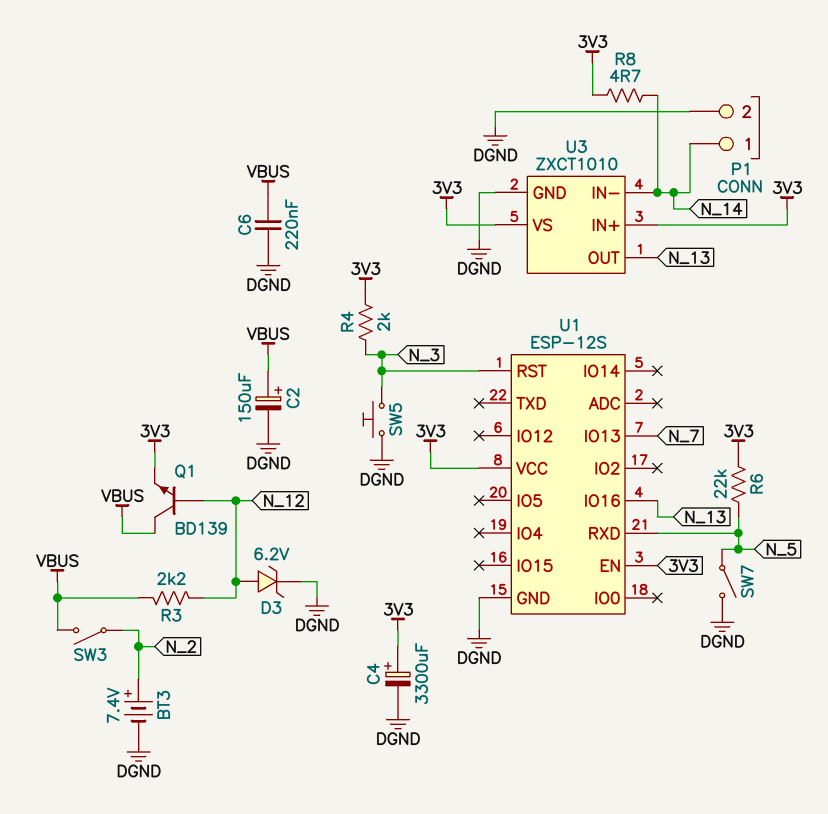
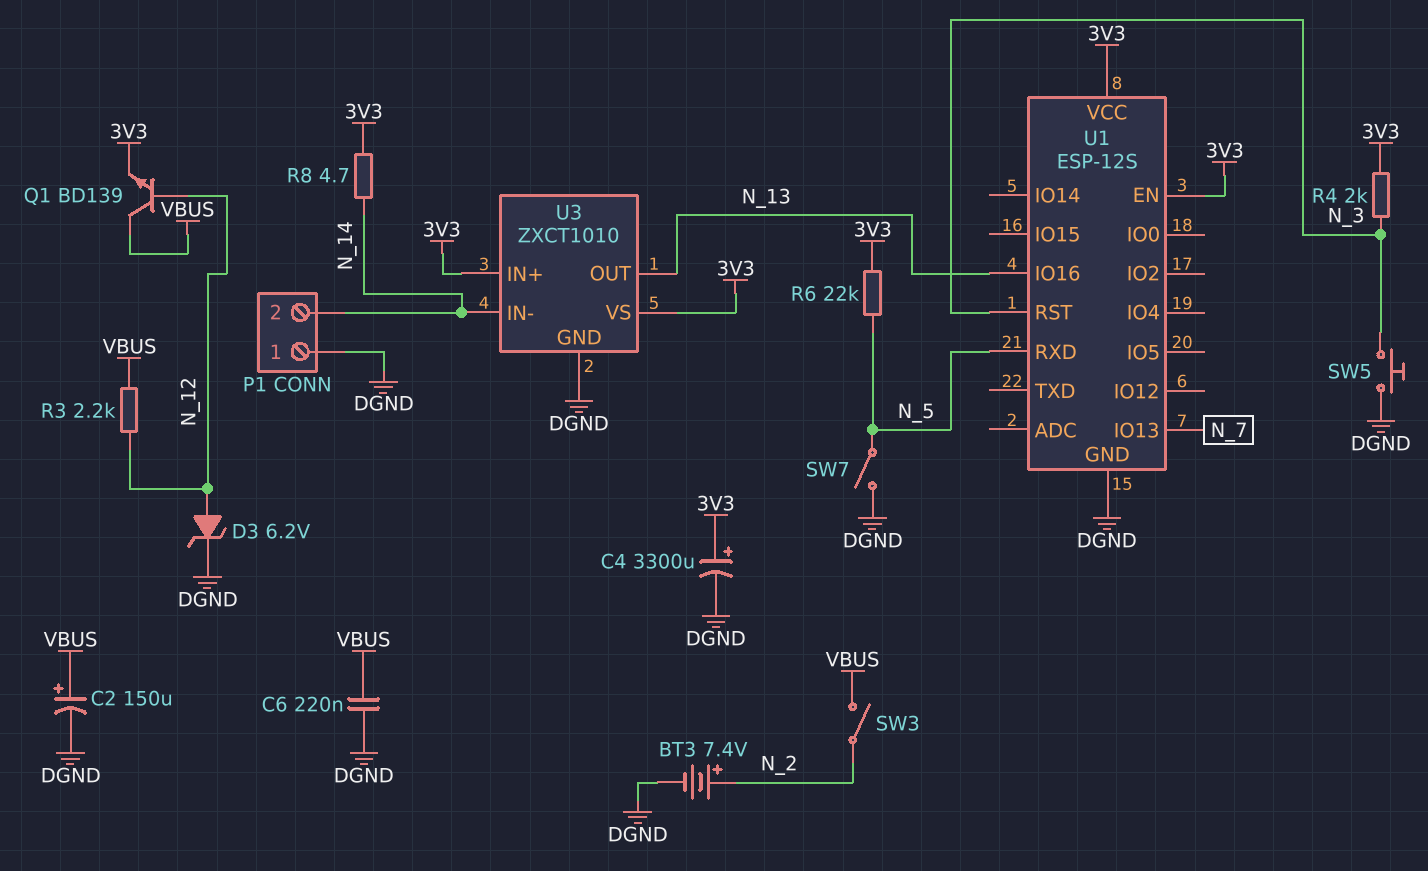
P1 pin 1: N_14 -> DGND
P1 pin 2: DGND -> N_14

